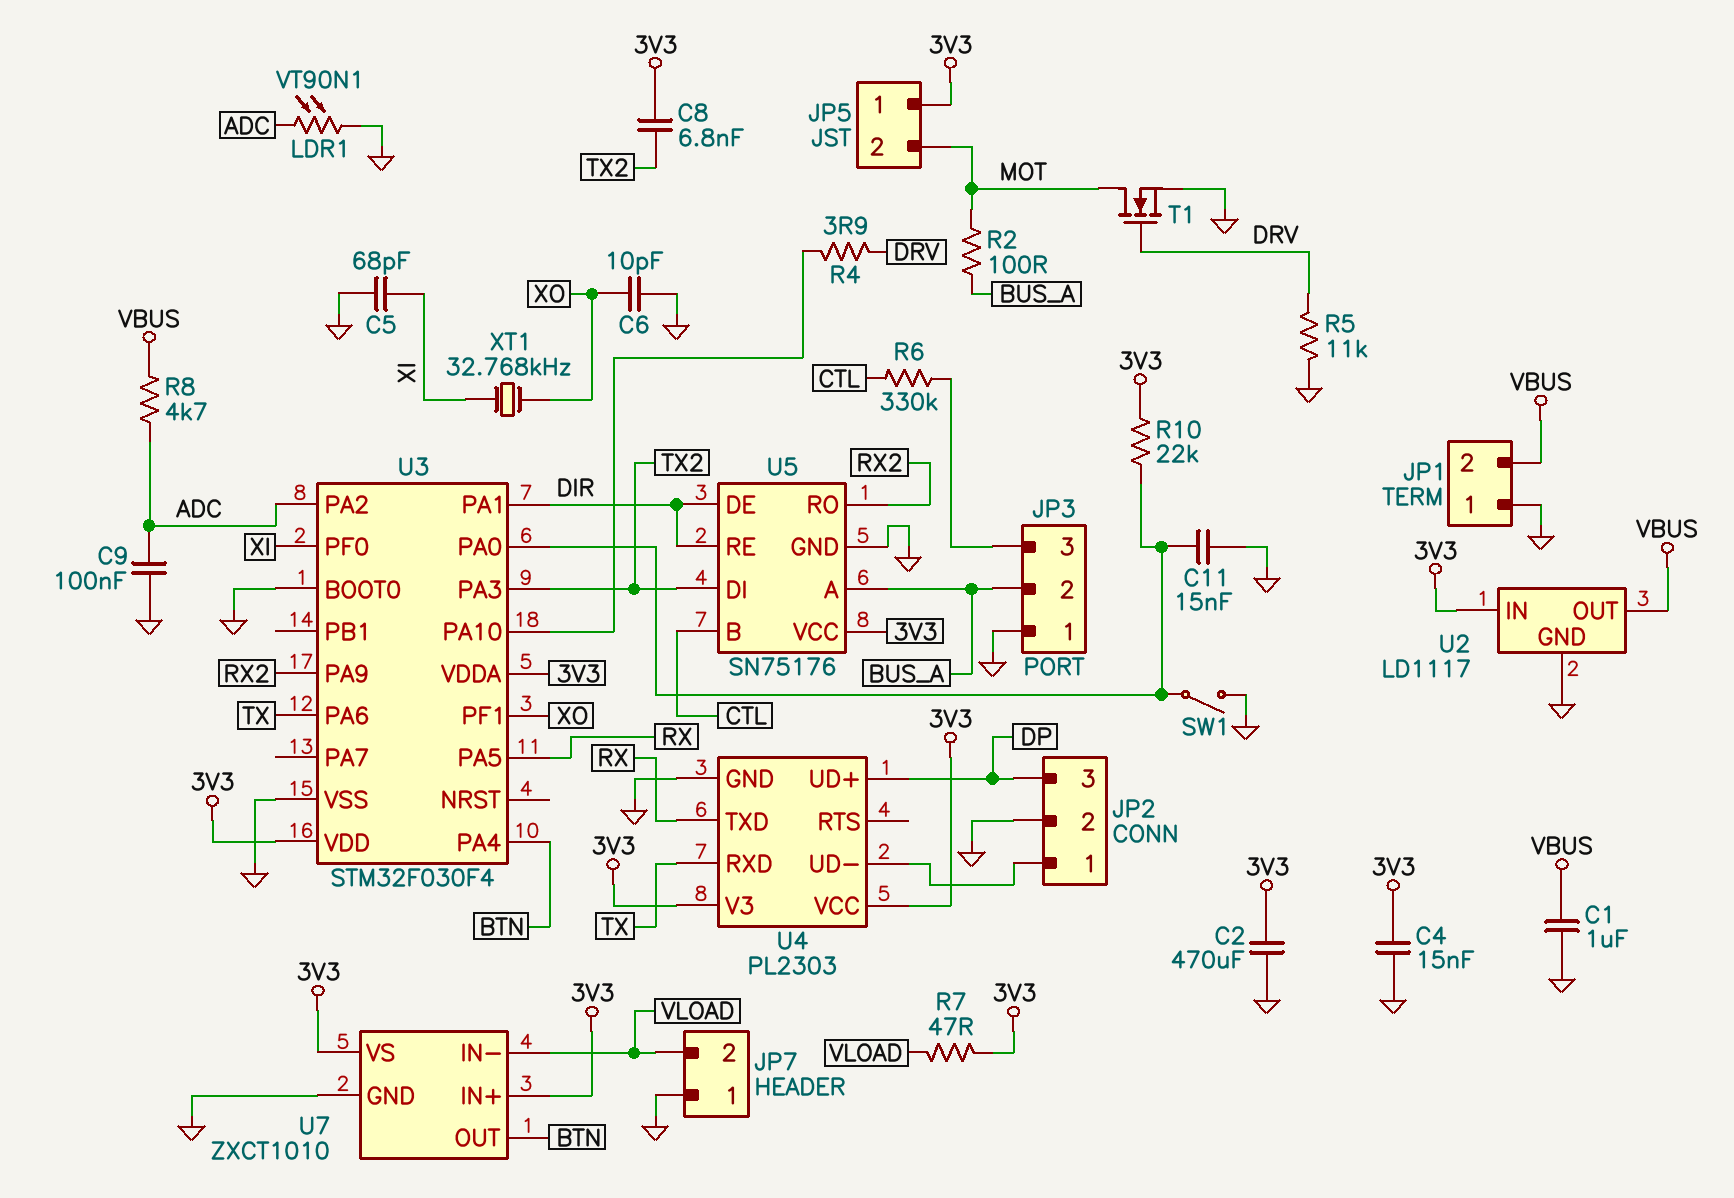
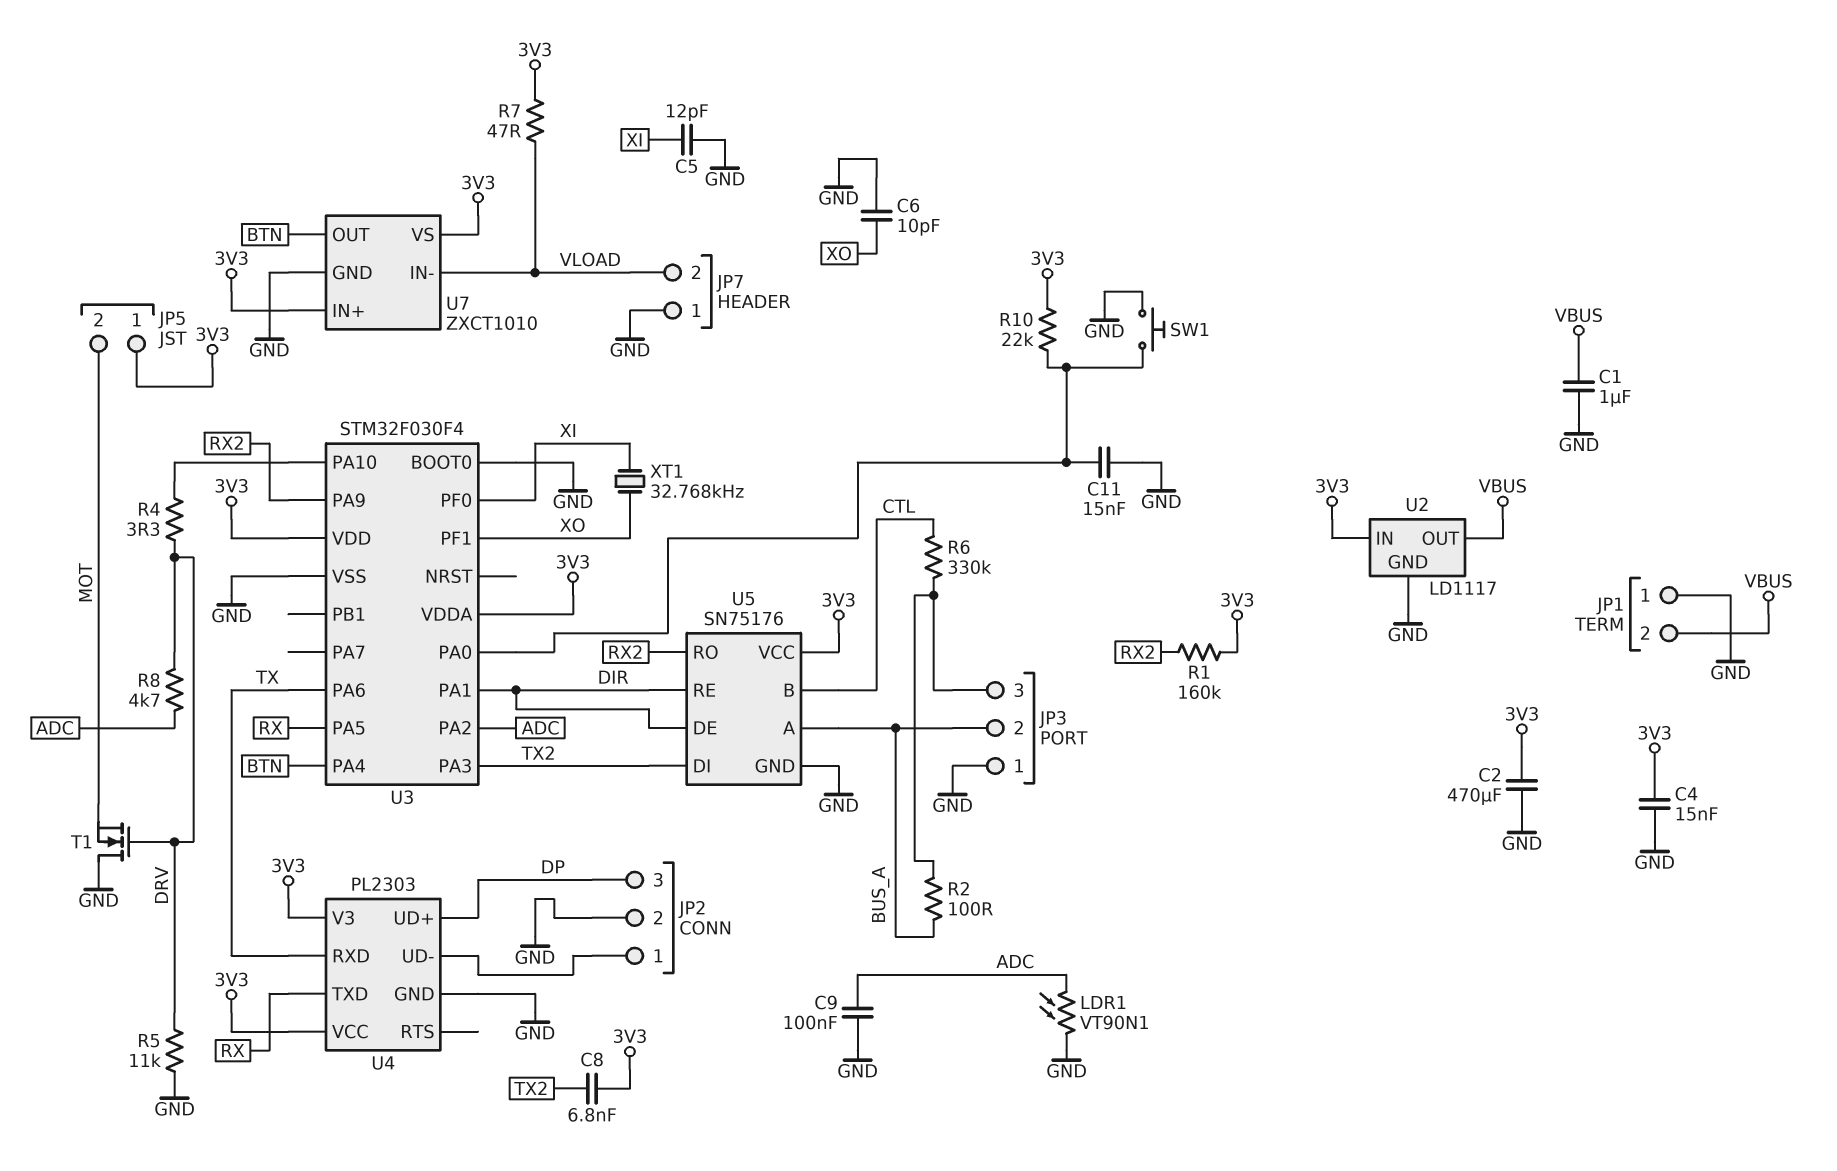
C5: 68pF (GND, XI) -> 12pF (GND, XI)
R1: none -> 160k (3V3, RX2)
R2: 100 (BUS_A, MOT) -> 100 (BUS_A, JP3/3)
R4: 3.9 (DRV, U3/PA10) -> 3.3 (DRV, U3/PA10)
R8: 4.7k (ADC, VBUS) -> 4.7k (ADC, DRV)
SW1: switch (GND, U3/PA0) -> button (GND, U3/PA0)
T1: NMOS (G DRV, D MOT, S GND) -> NMOS (G DRV, D GND, S MOT)

